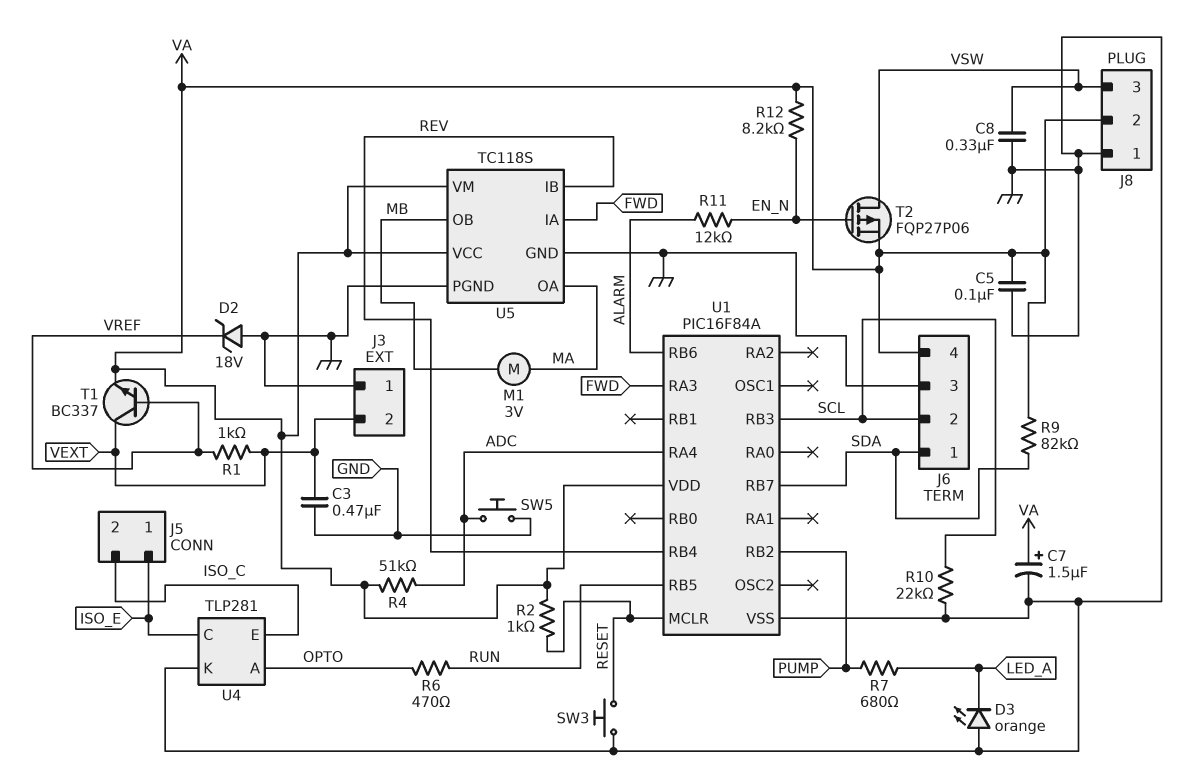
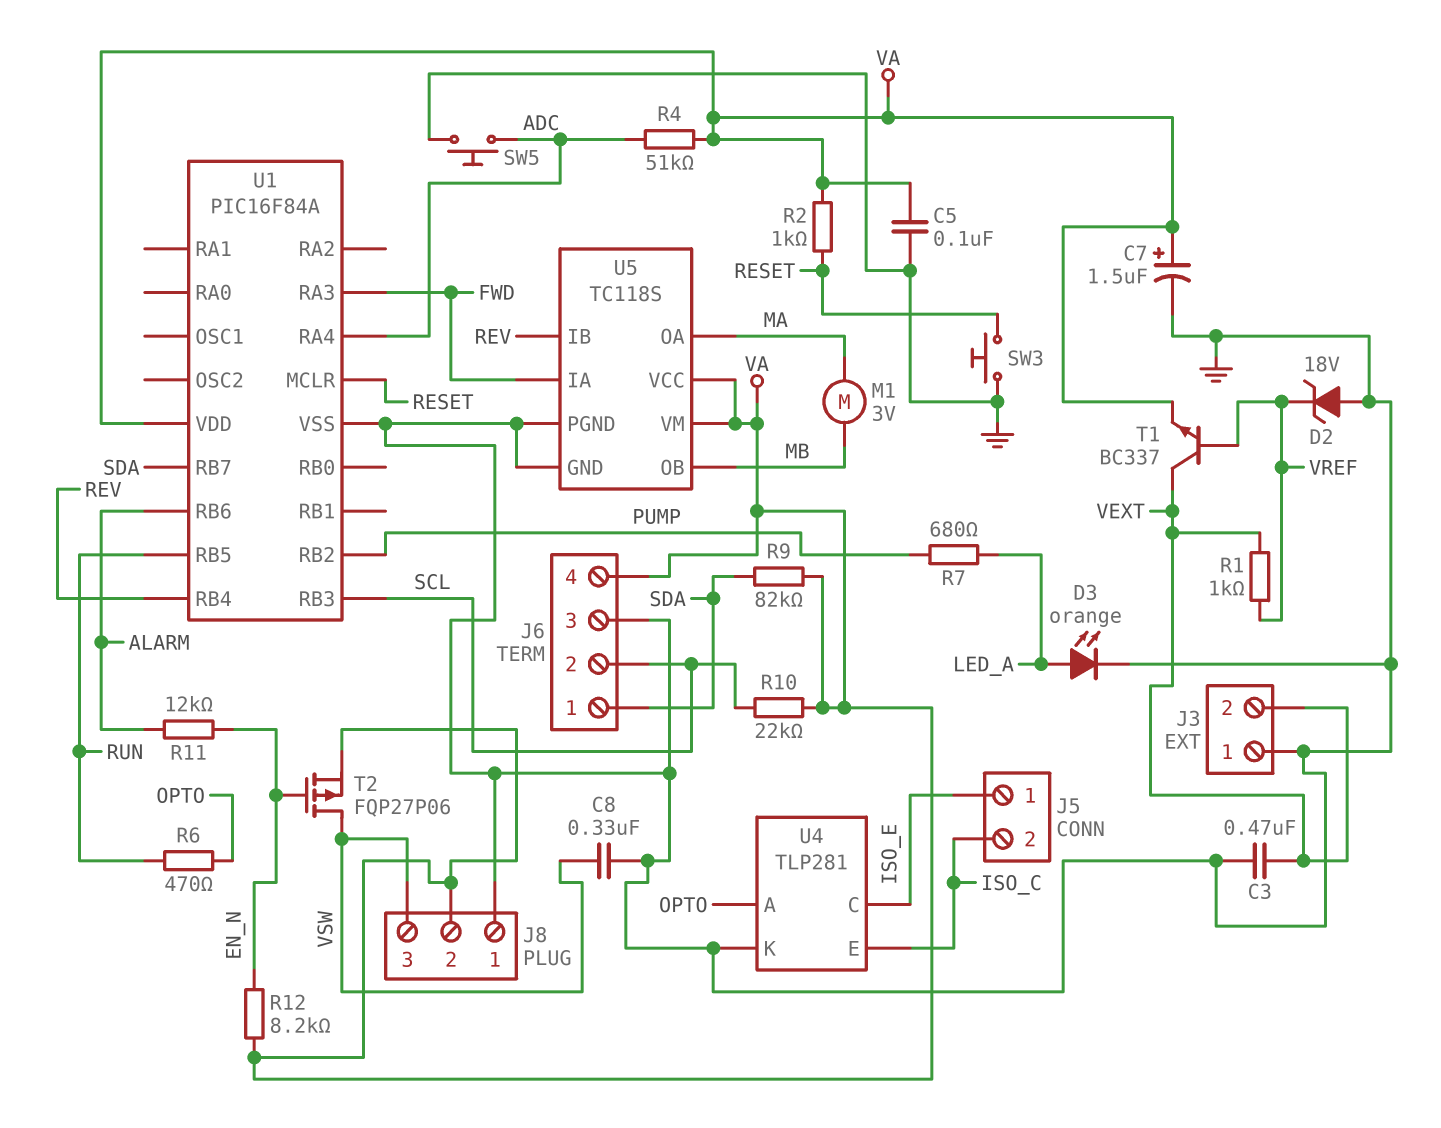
D3: LED orange (A GND, K LED_A) -> LED orange (A LED_A, K GND)
R10: 22k (GND, SCL) -> 22k (SCL, VA)

